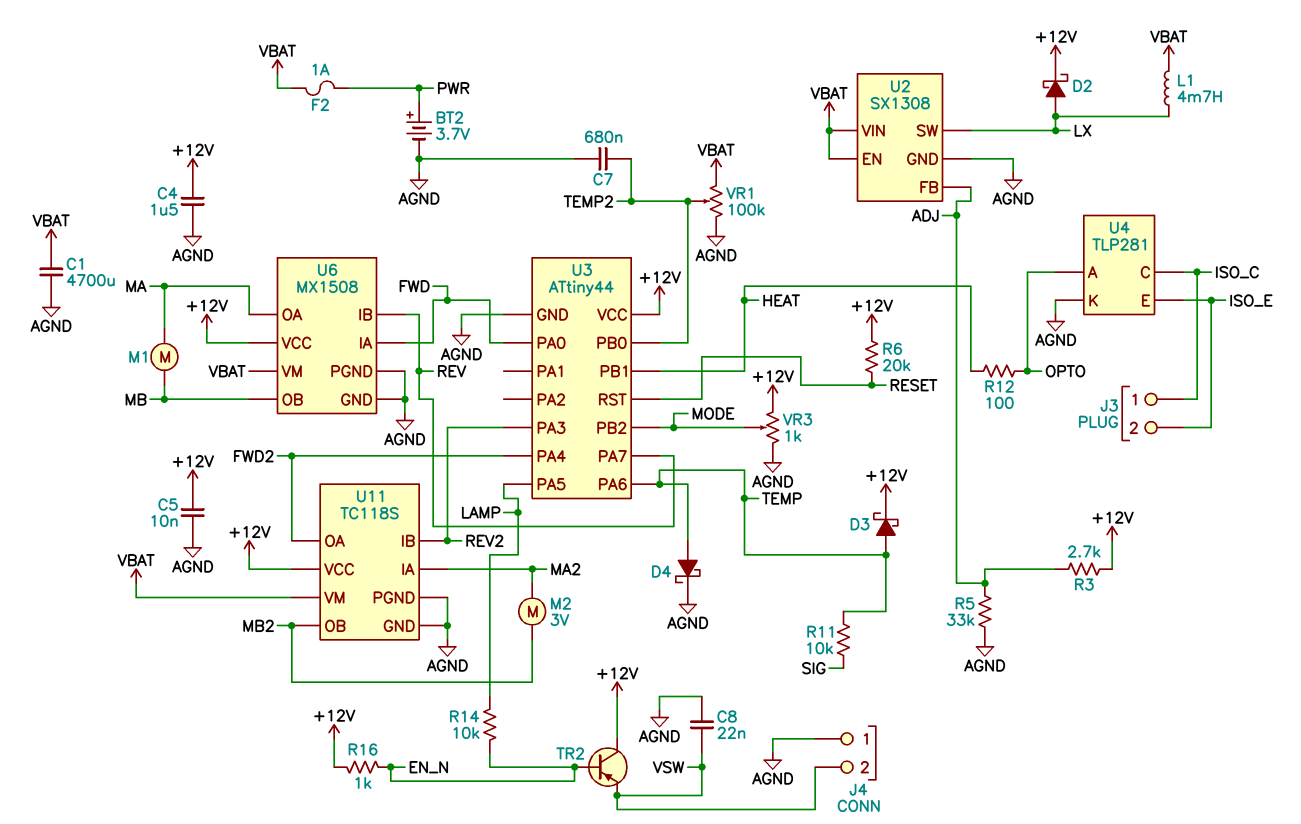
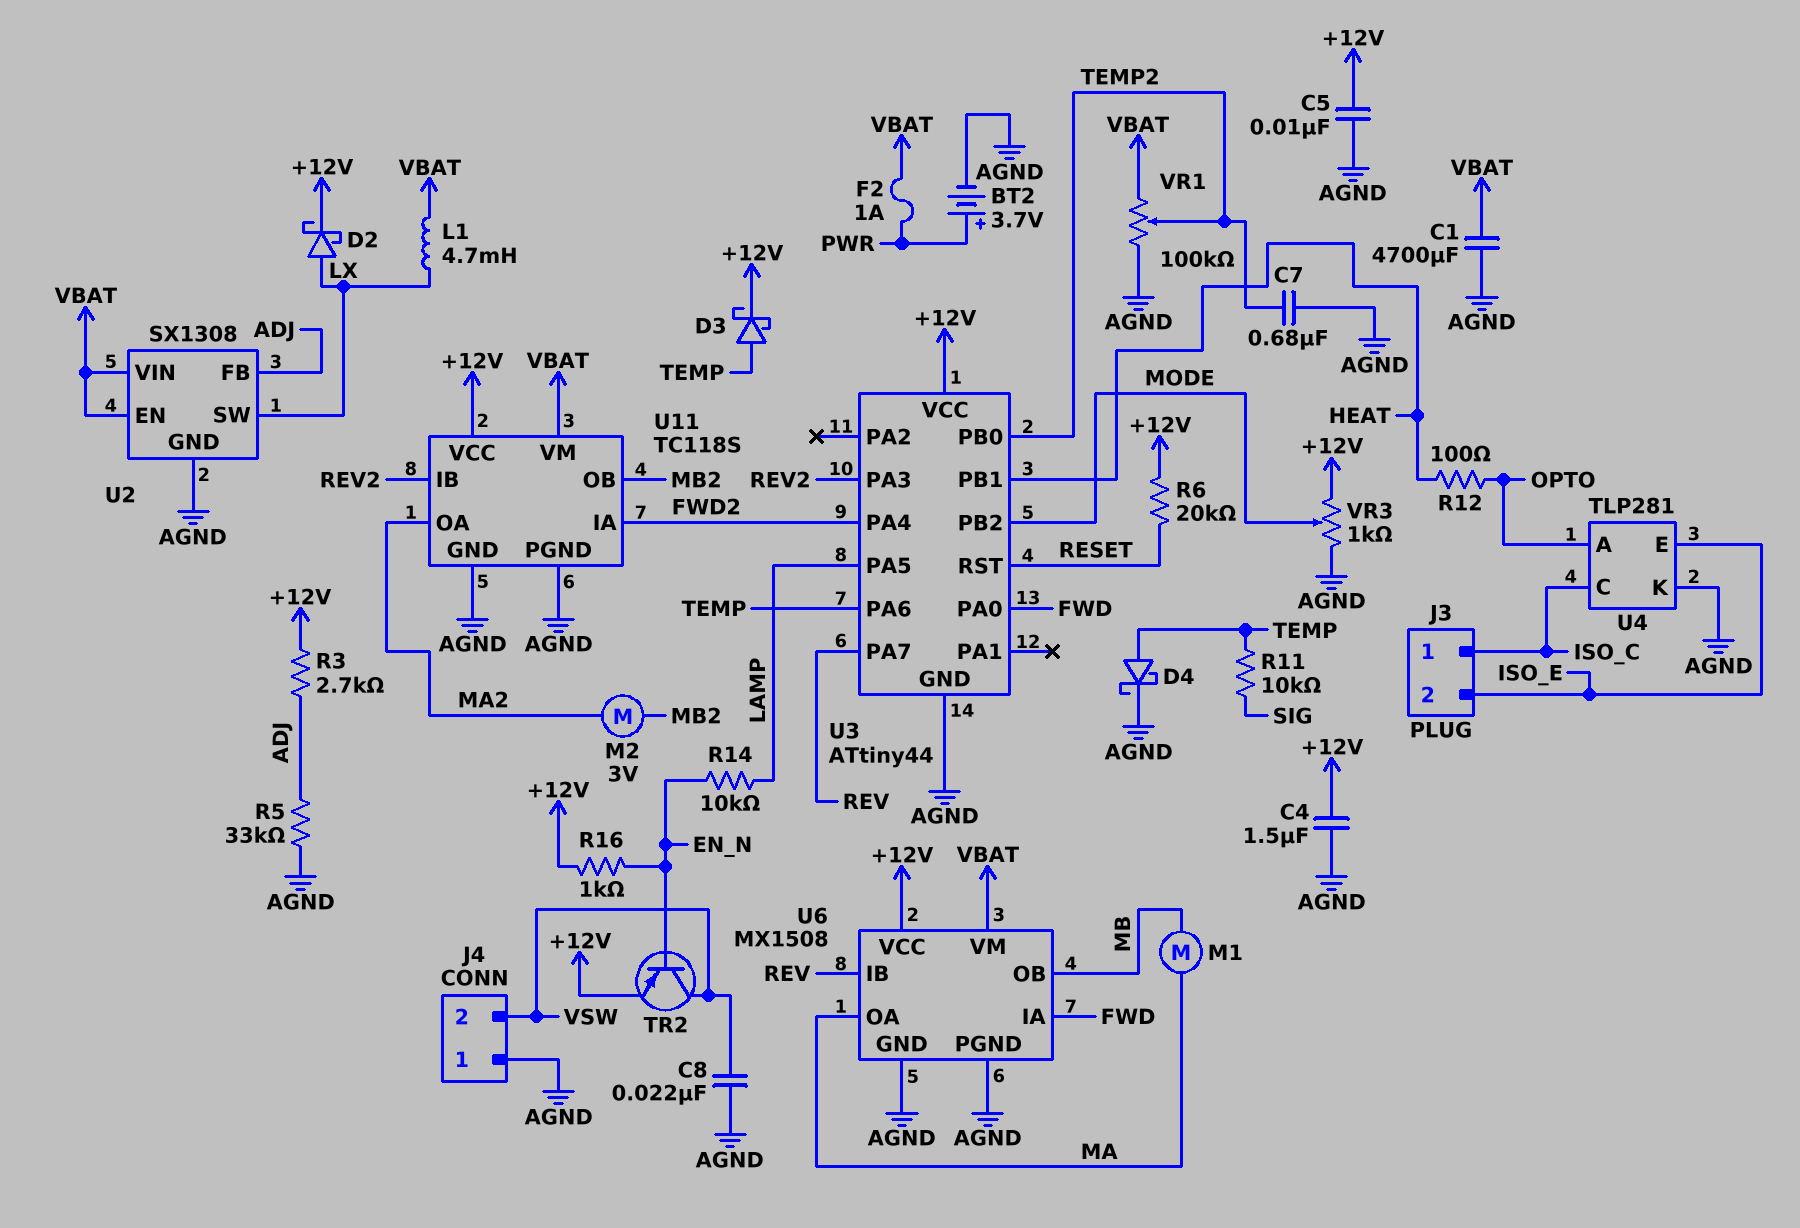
TR2: PNP (B EN_N, C +12V, E VSW) -> PNP (B EN_N, C VSW, E +12V)
U11 pin IA: MA2 -> FWD2
U11 pin OA: FWD2 -> MA2

